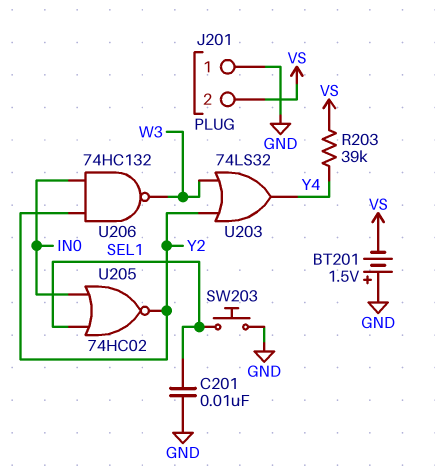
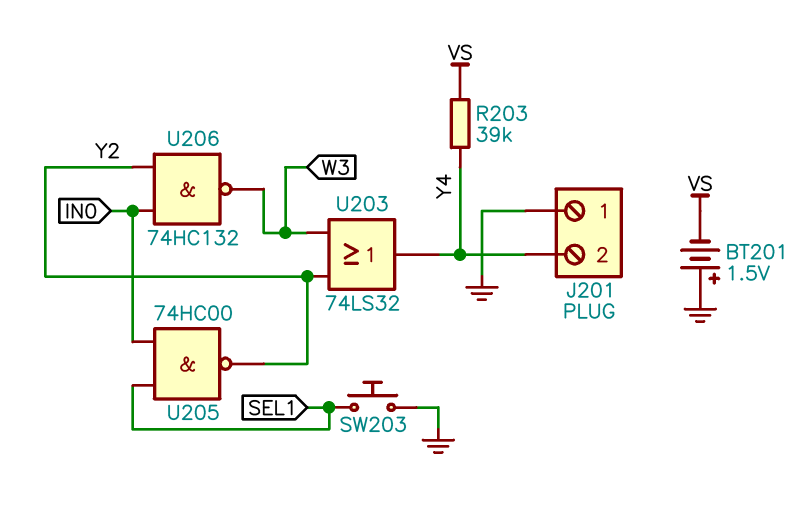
C201: 10nF (GND, SEL1) -> none
J201 pin 2: VS -> Y4
U205: NOR 74HC02 (in IN0, in SEL1, out Y2) -> NAND 74HC00 (in IN0, in SEL1, out Y2)

